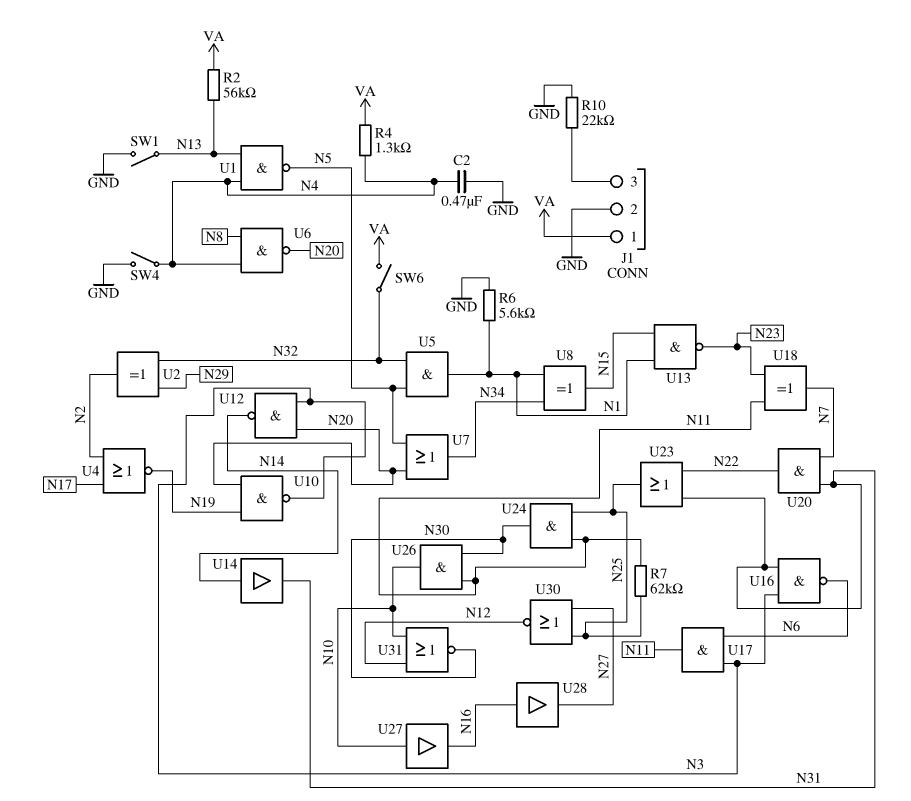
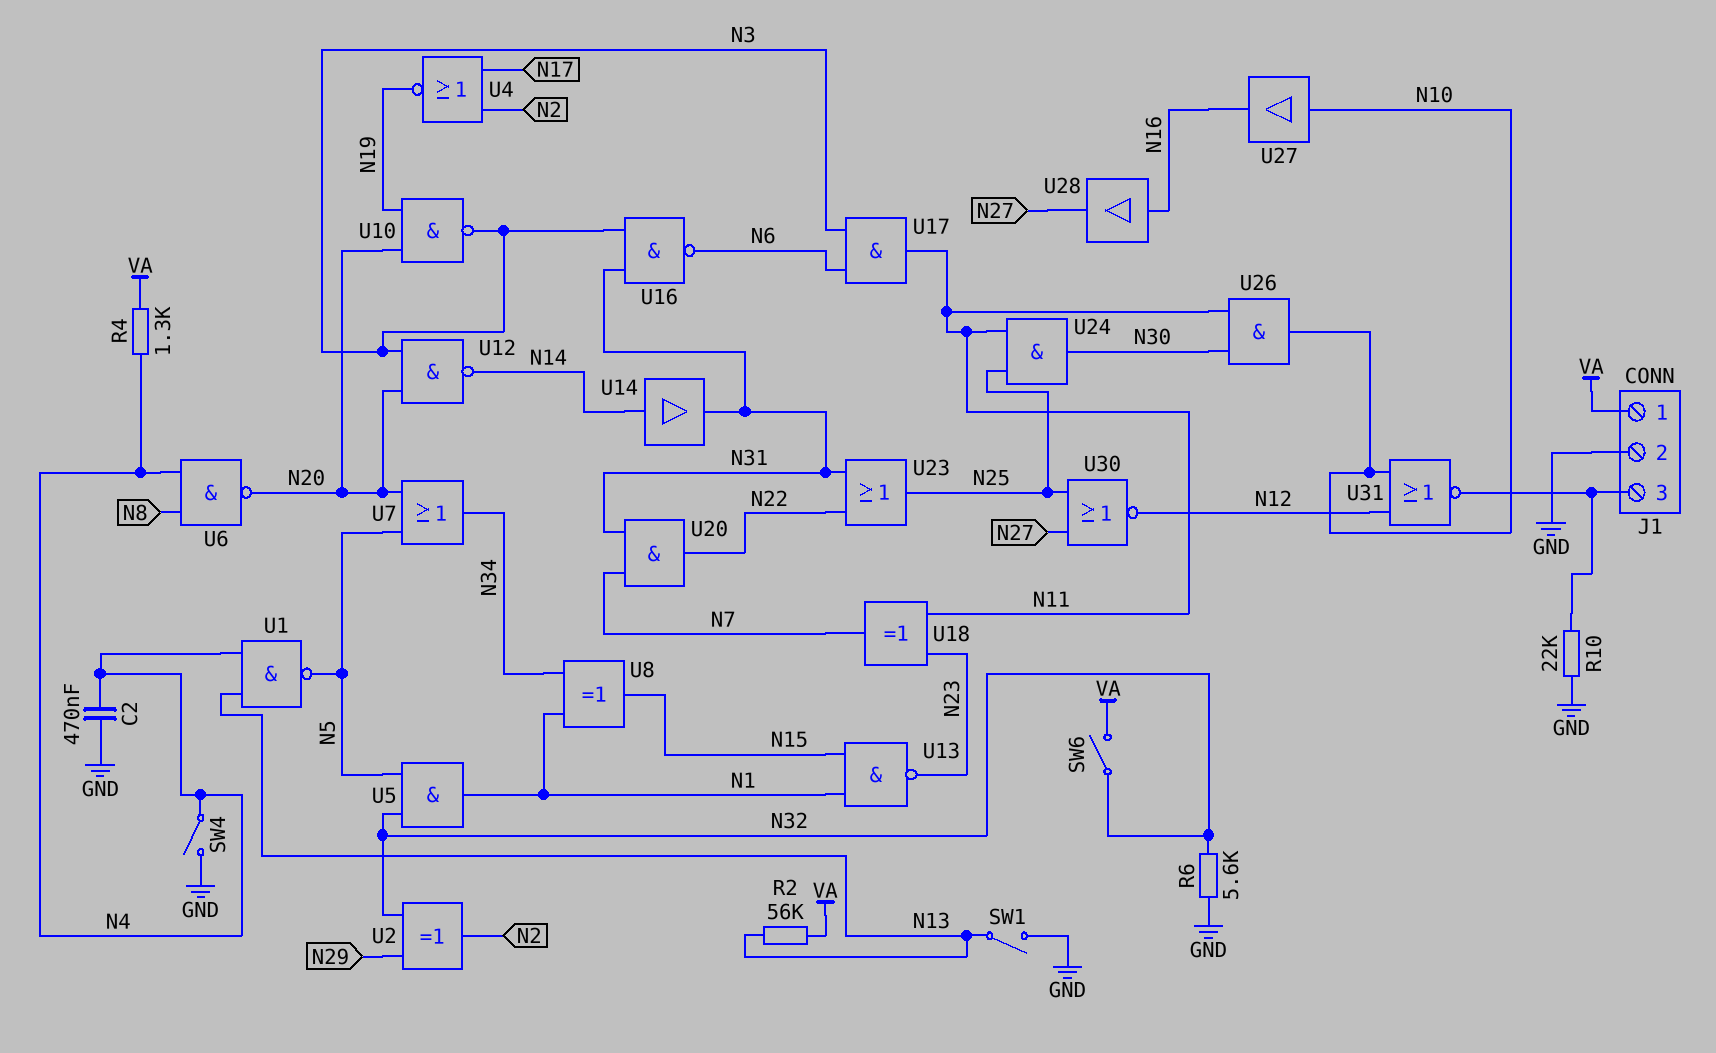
R6: 5.6k (GND, N1) -> 5.6k (GND, N32)
R7: 62k (N11, N25) -> none
U31: NOR (in N10, in N12, out N30) -> NOR (in N10, in N12, out J1/3)

